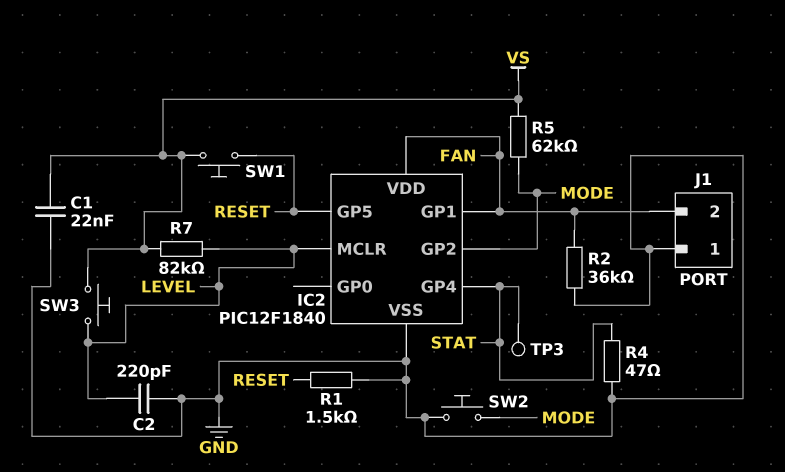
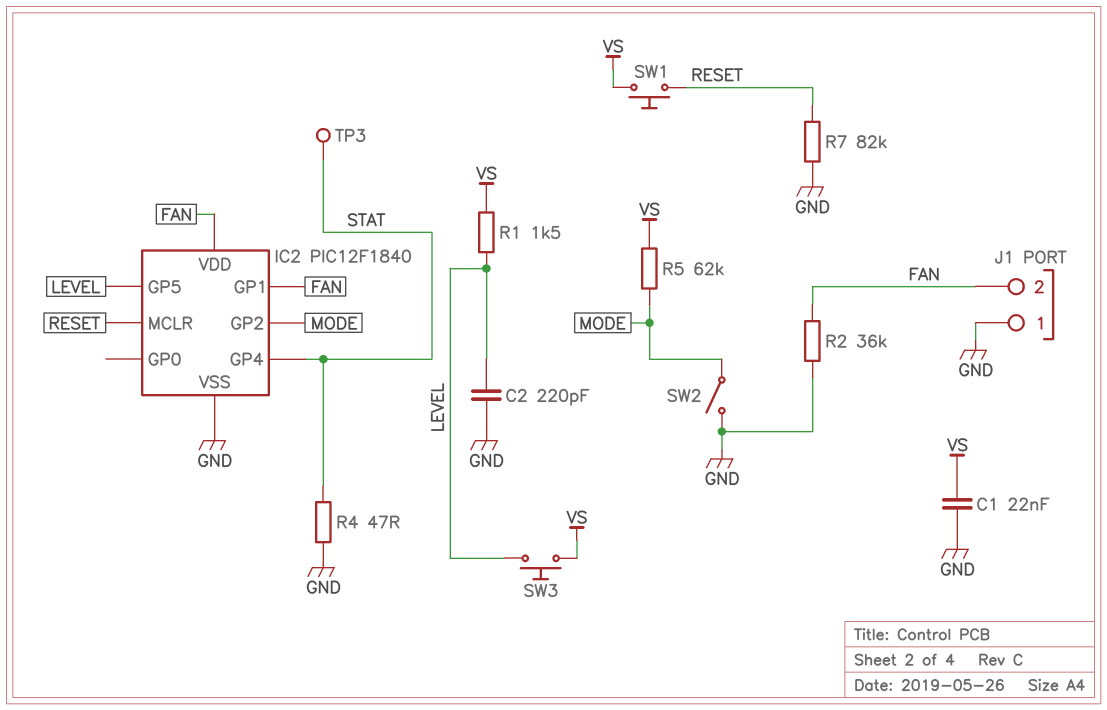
IC2 pin GP5: RESET -> LEVEL
IC2 pin MCLR: LEVEL -> RESET
R1: 1.5k (GND, RESET) -> 1.5k (LEVEL, VS)
R7: 82k (LEVEL, VS) -> 82k (GND, RESET)
SW2: button (GND, MODE) -> switch (GND, MODE)

